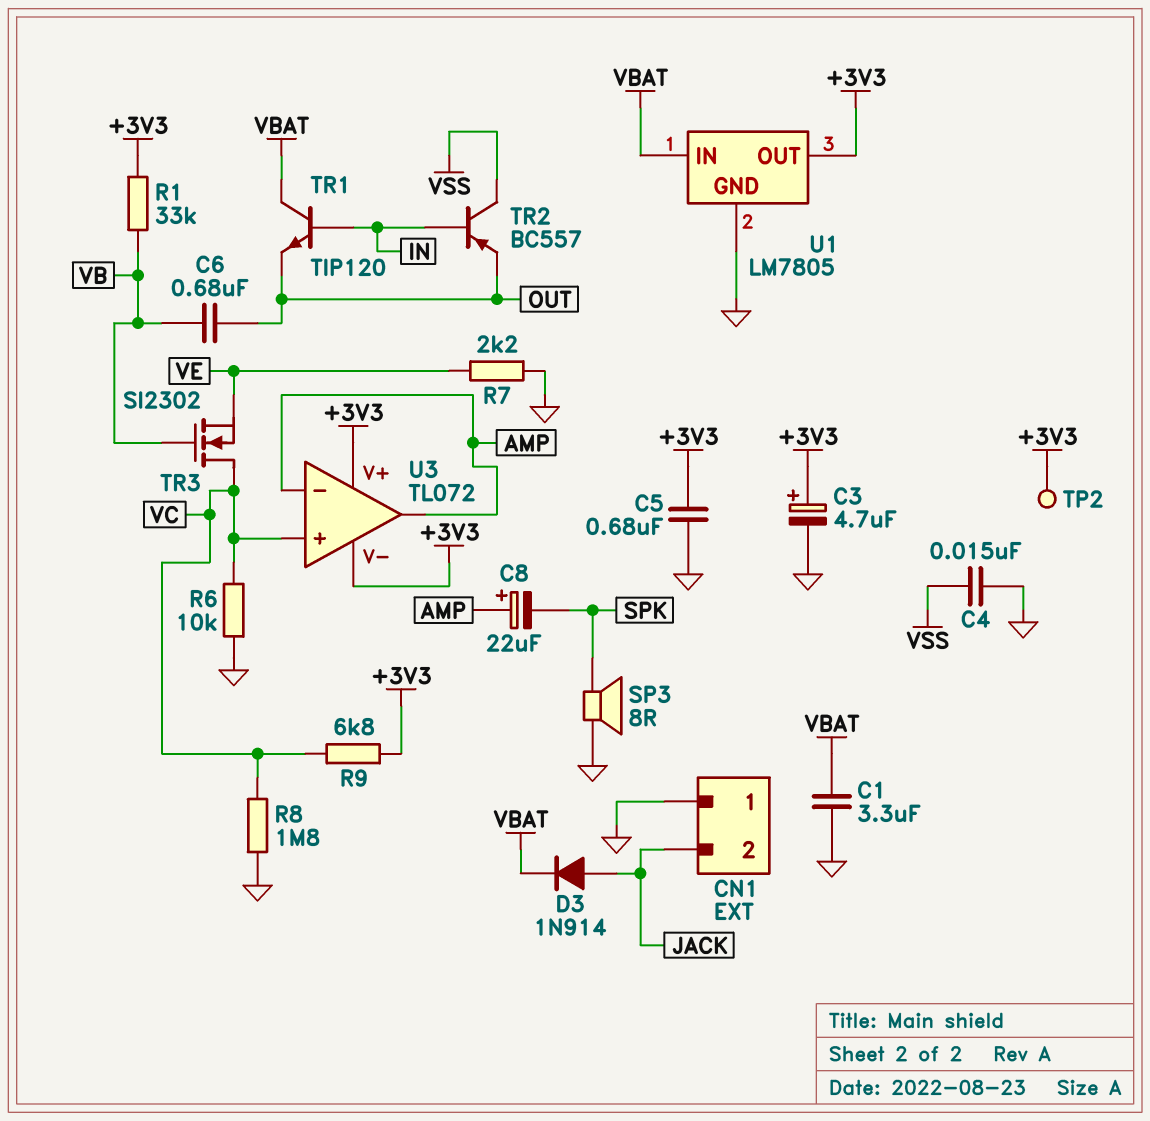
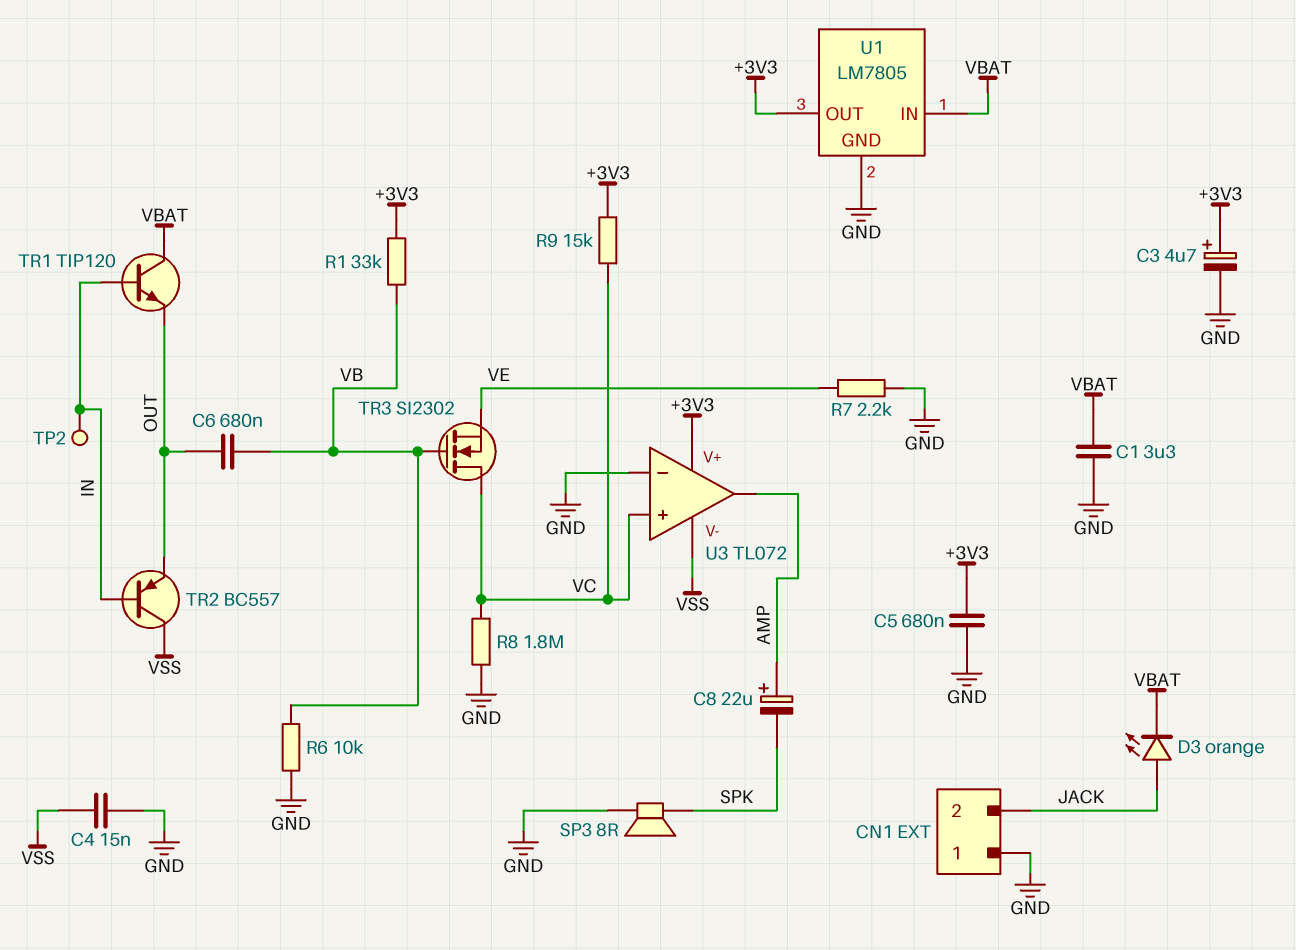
D3: diode 1N914 (A JACK, K VBAT) -> LED orange (A JACK, K VBAT)
R6: 10k (GND, VC) -> 10k (GND, VB)
R9: 6.8k (+3V3, VC) -> 15k (+3V3, VC)
TP2: test point (+3V3) -> test point (IN)
U3 pin V-: +3V3 -> VSS
U3 pin in-: AMP -> GND

